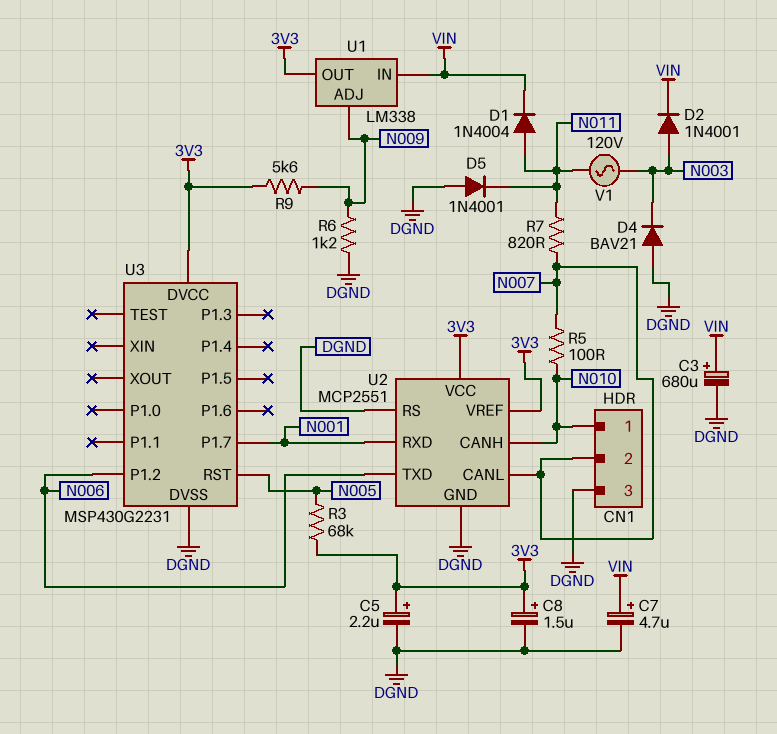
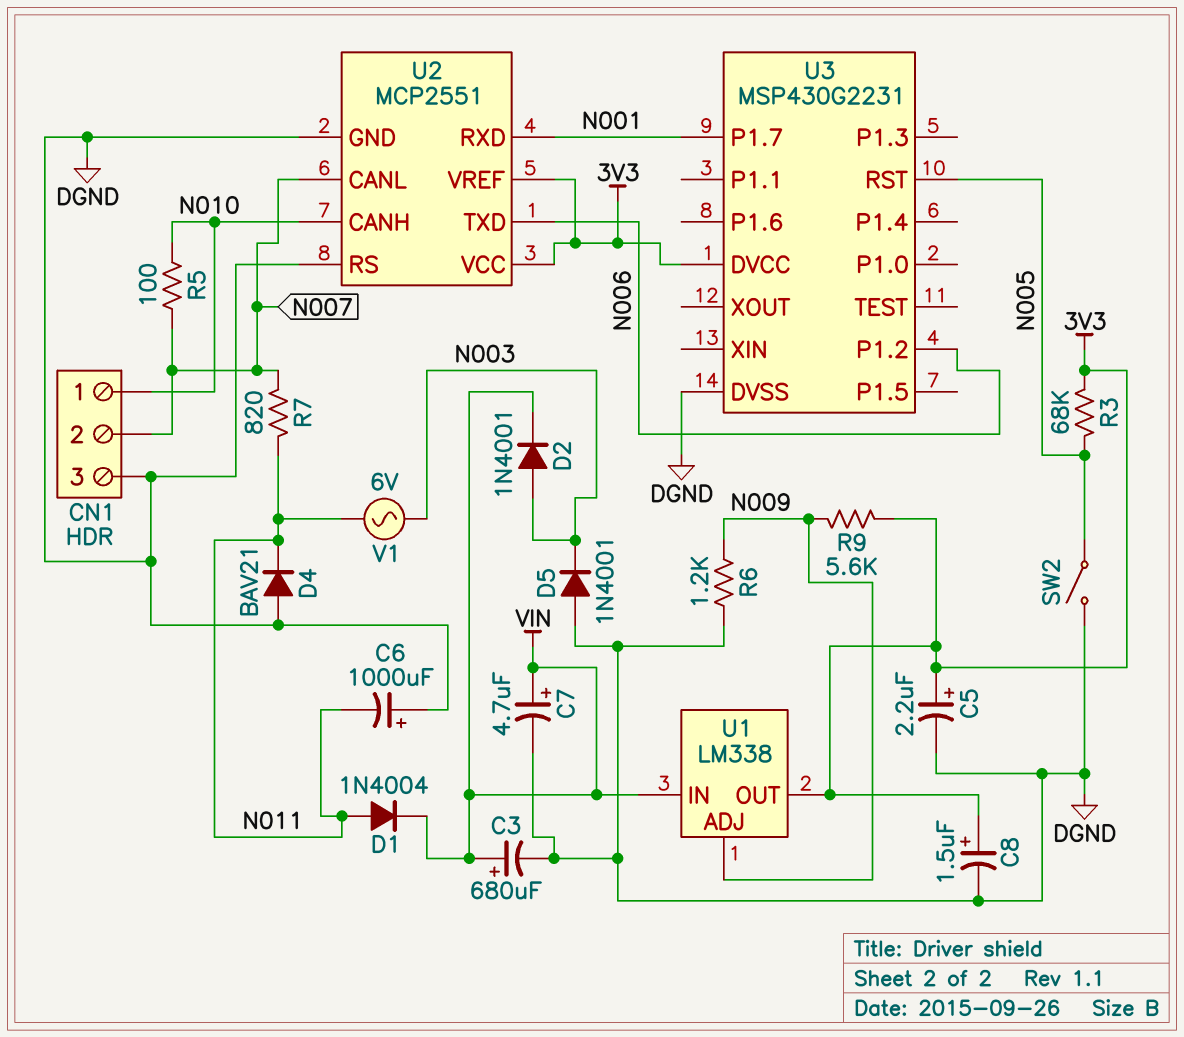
C6: none -> 1000uF (plus DGND, minus N011)
D4: diode BAV21 (A DGND, K N003) -> diode BAV21 (A DGND, K N011)
D5: diode 1N4001 (A DGND, K N011) -> diode 1N4001 (A DGND, K N003)
SW2: none -> switch (DGND, N005)
V1: AC 120V (N003, N011) -> AC 6V (N003, N011)

